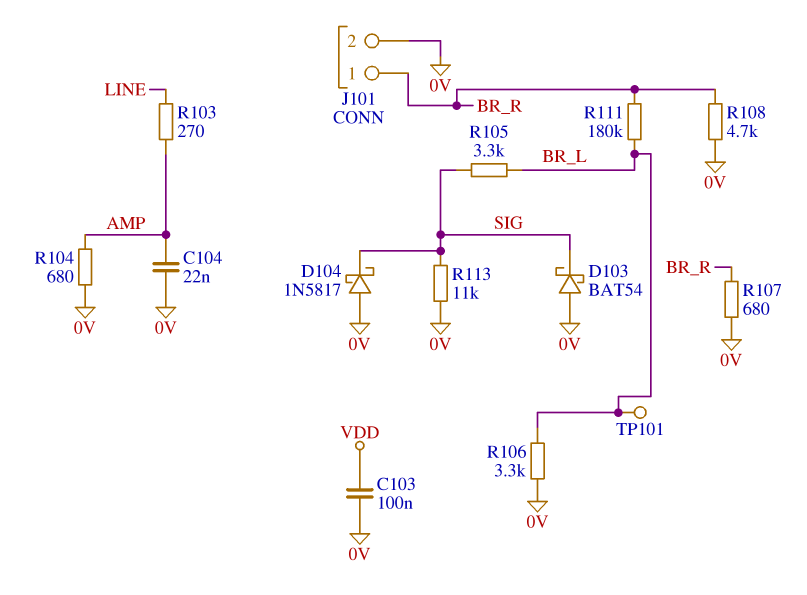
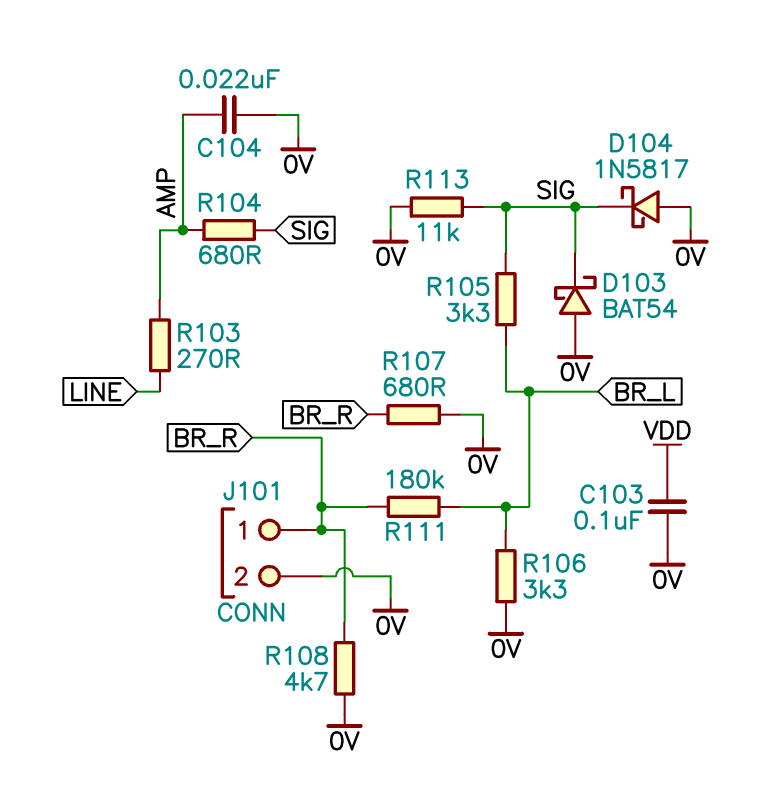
R104: 680 (0V, AMP) -> 680 (AMP, SIG)
TP101: test point (BR_L) -> none

